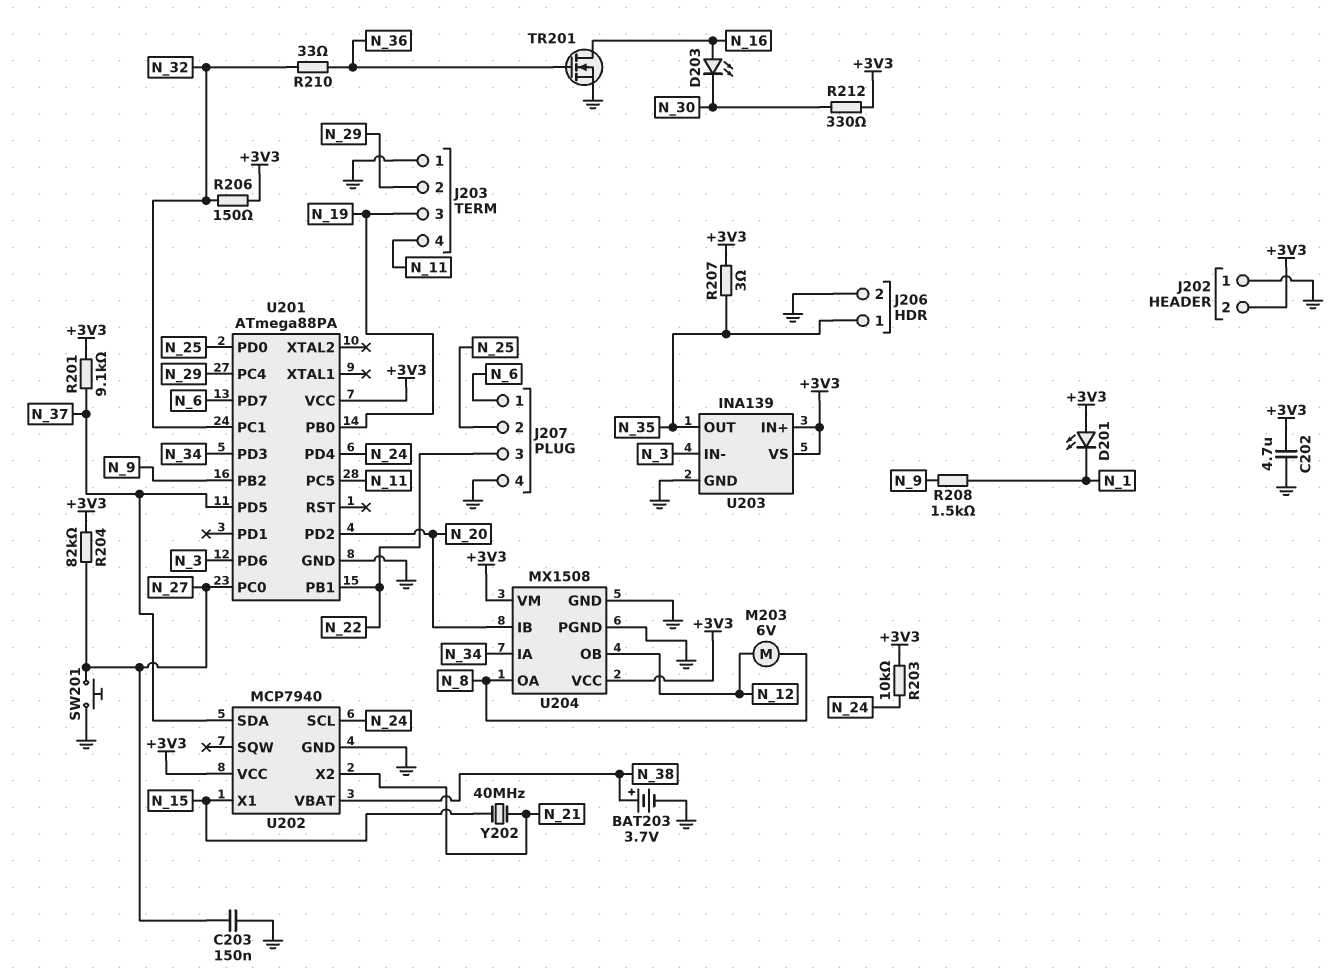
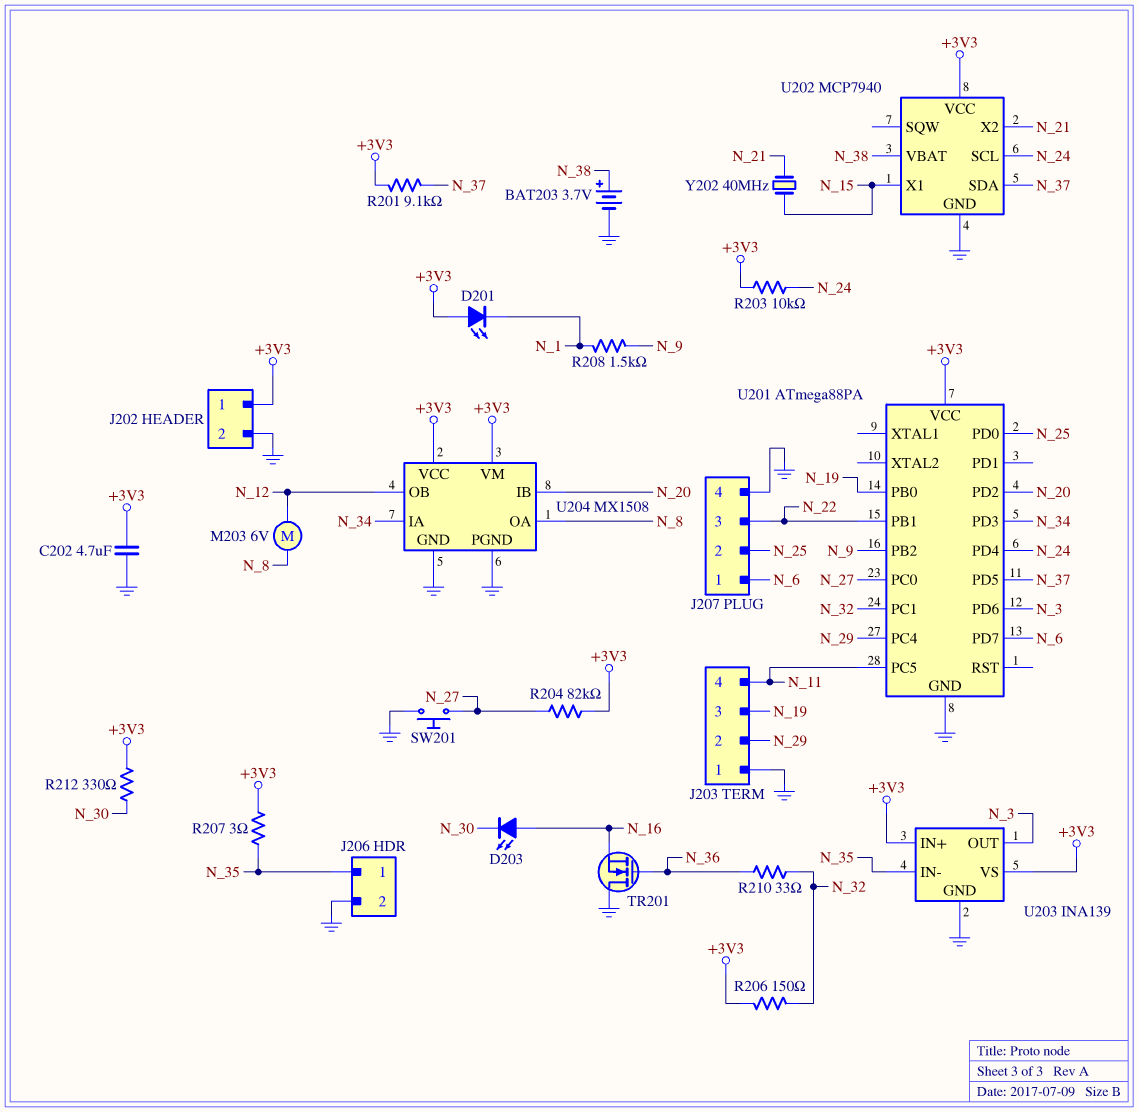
C203: 150nF (GND, N_27) -> none
J202 pin 1: GND -> +3V3
J202 pin 2: +3V3 -> GND
TR201: NMOS (G N_36, D N_16, S GND) -> NMOS (G N_36, D GND, S N_16)
U203 pin IN-: N_3 -> N_35
U203 pin OUT: N_35 -> N_3

